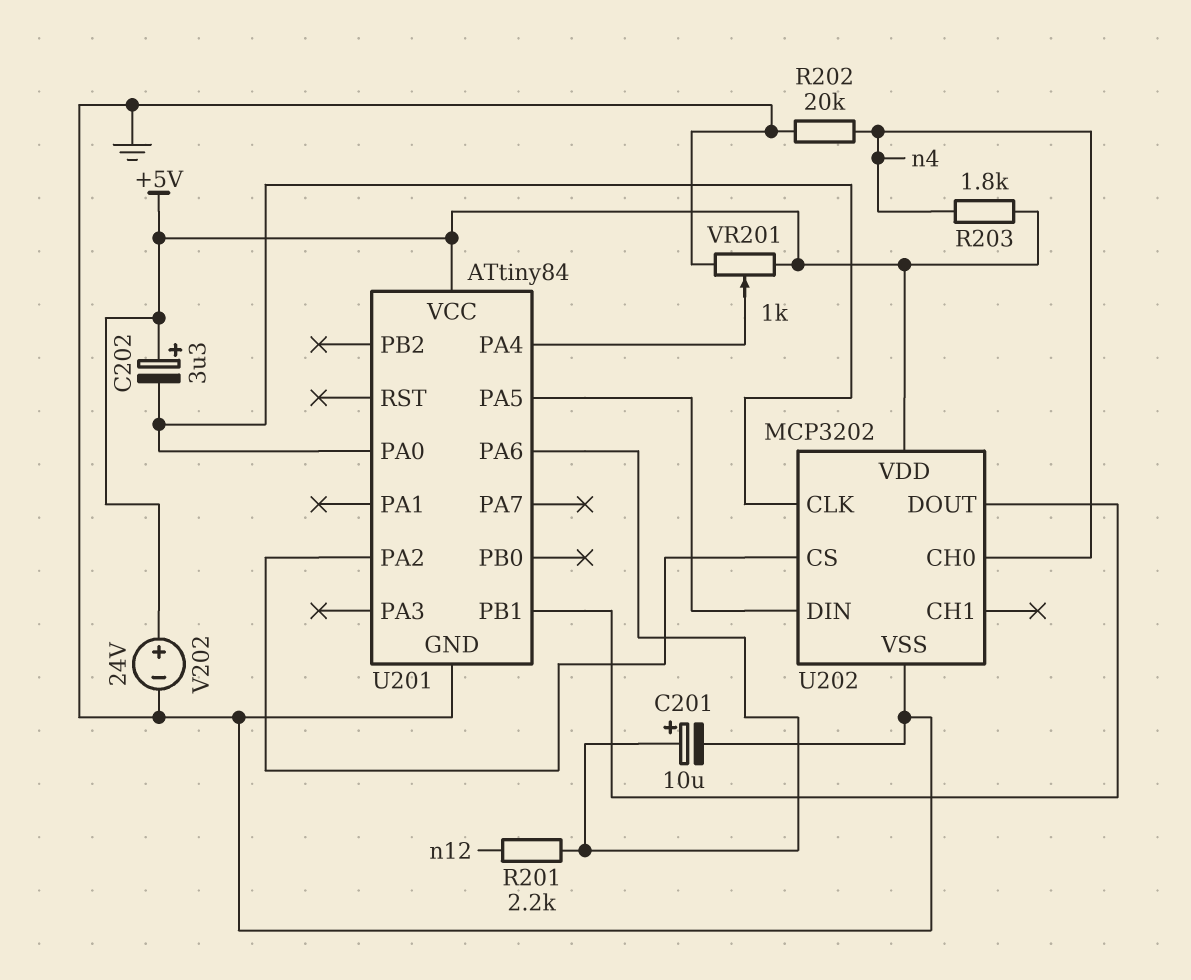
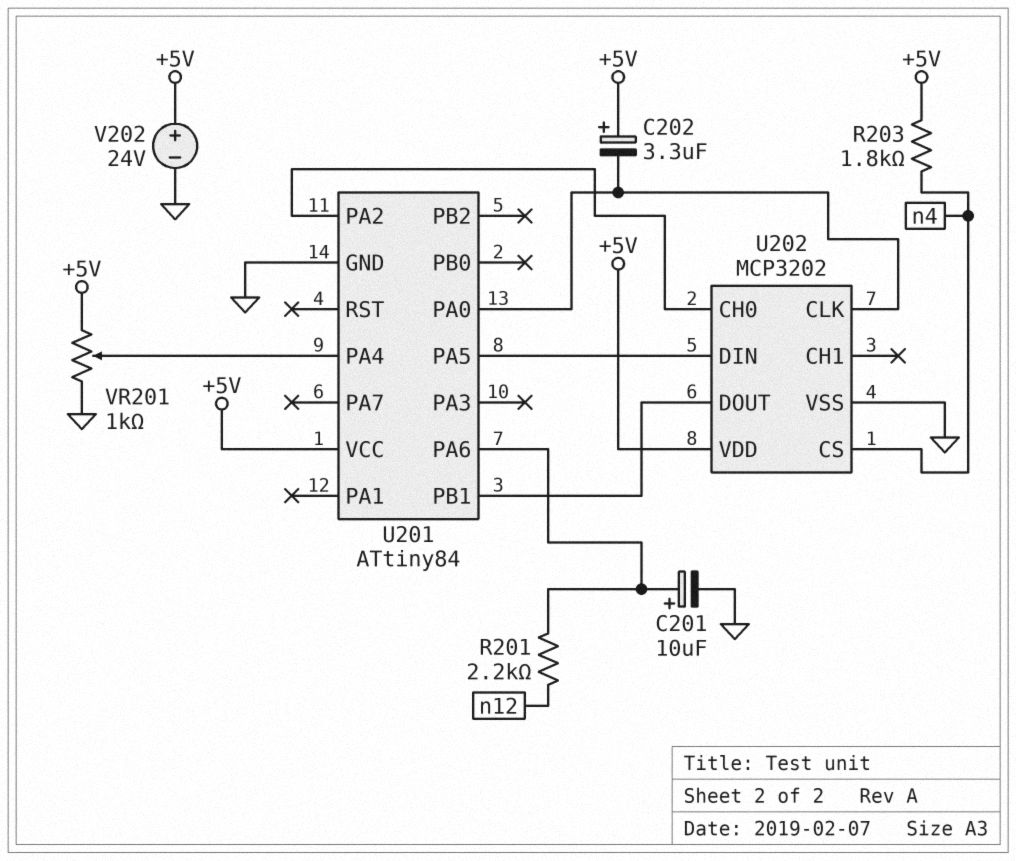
R202: 20k (GND, n4) -> none
U202 pin CH0: n4 -> U201/PA2
U202 pin CS: U201/PA2 -> n4

